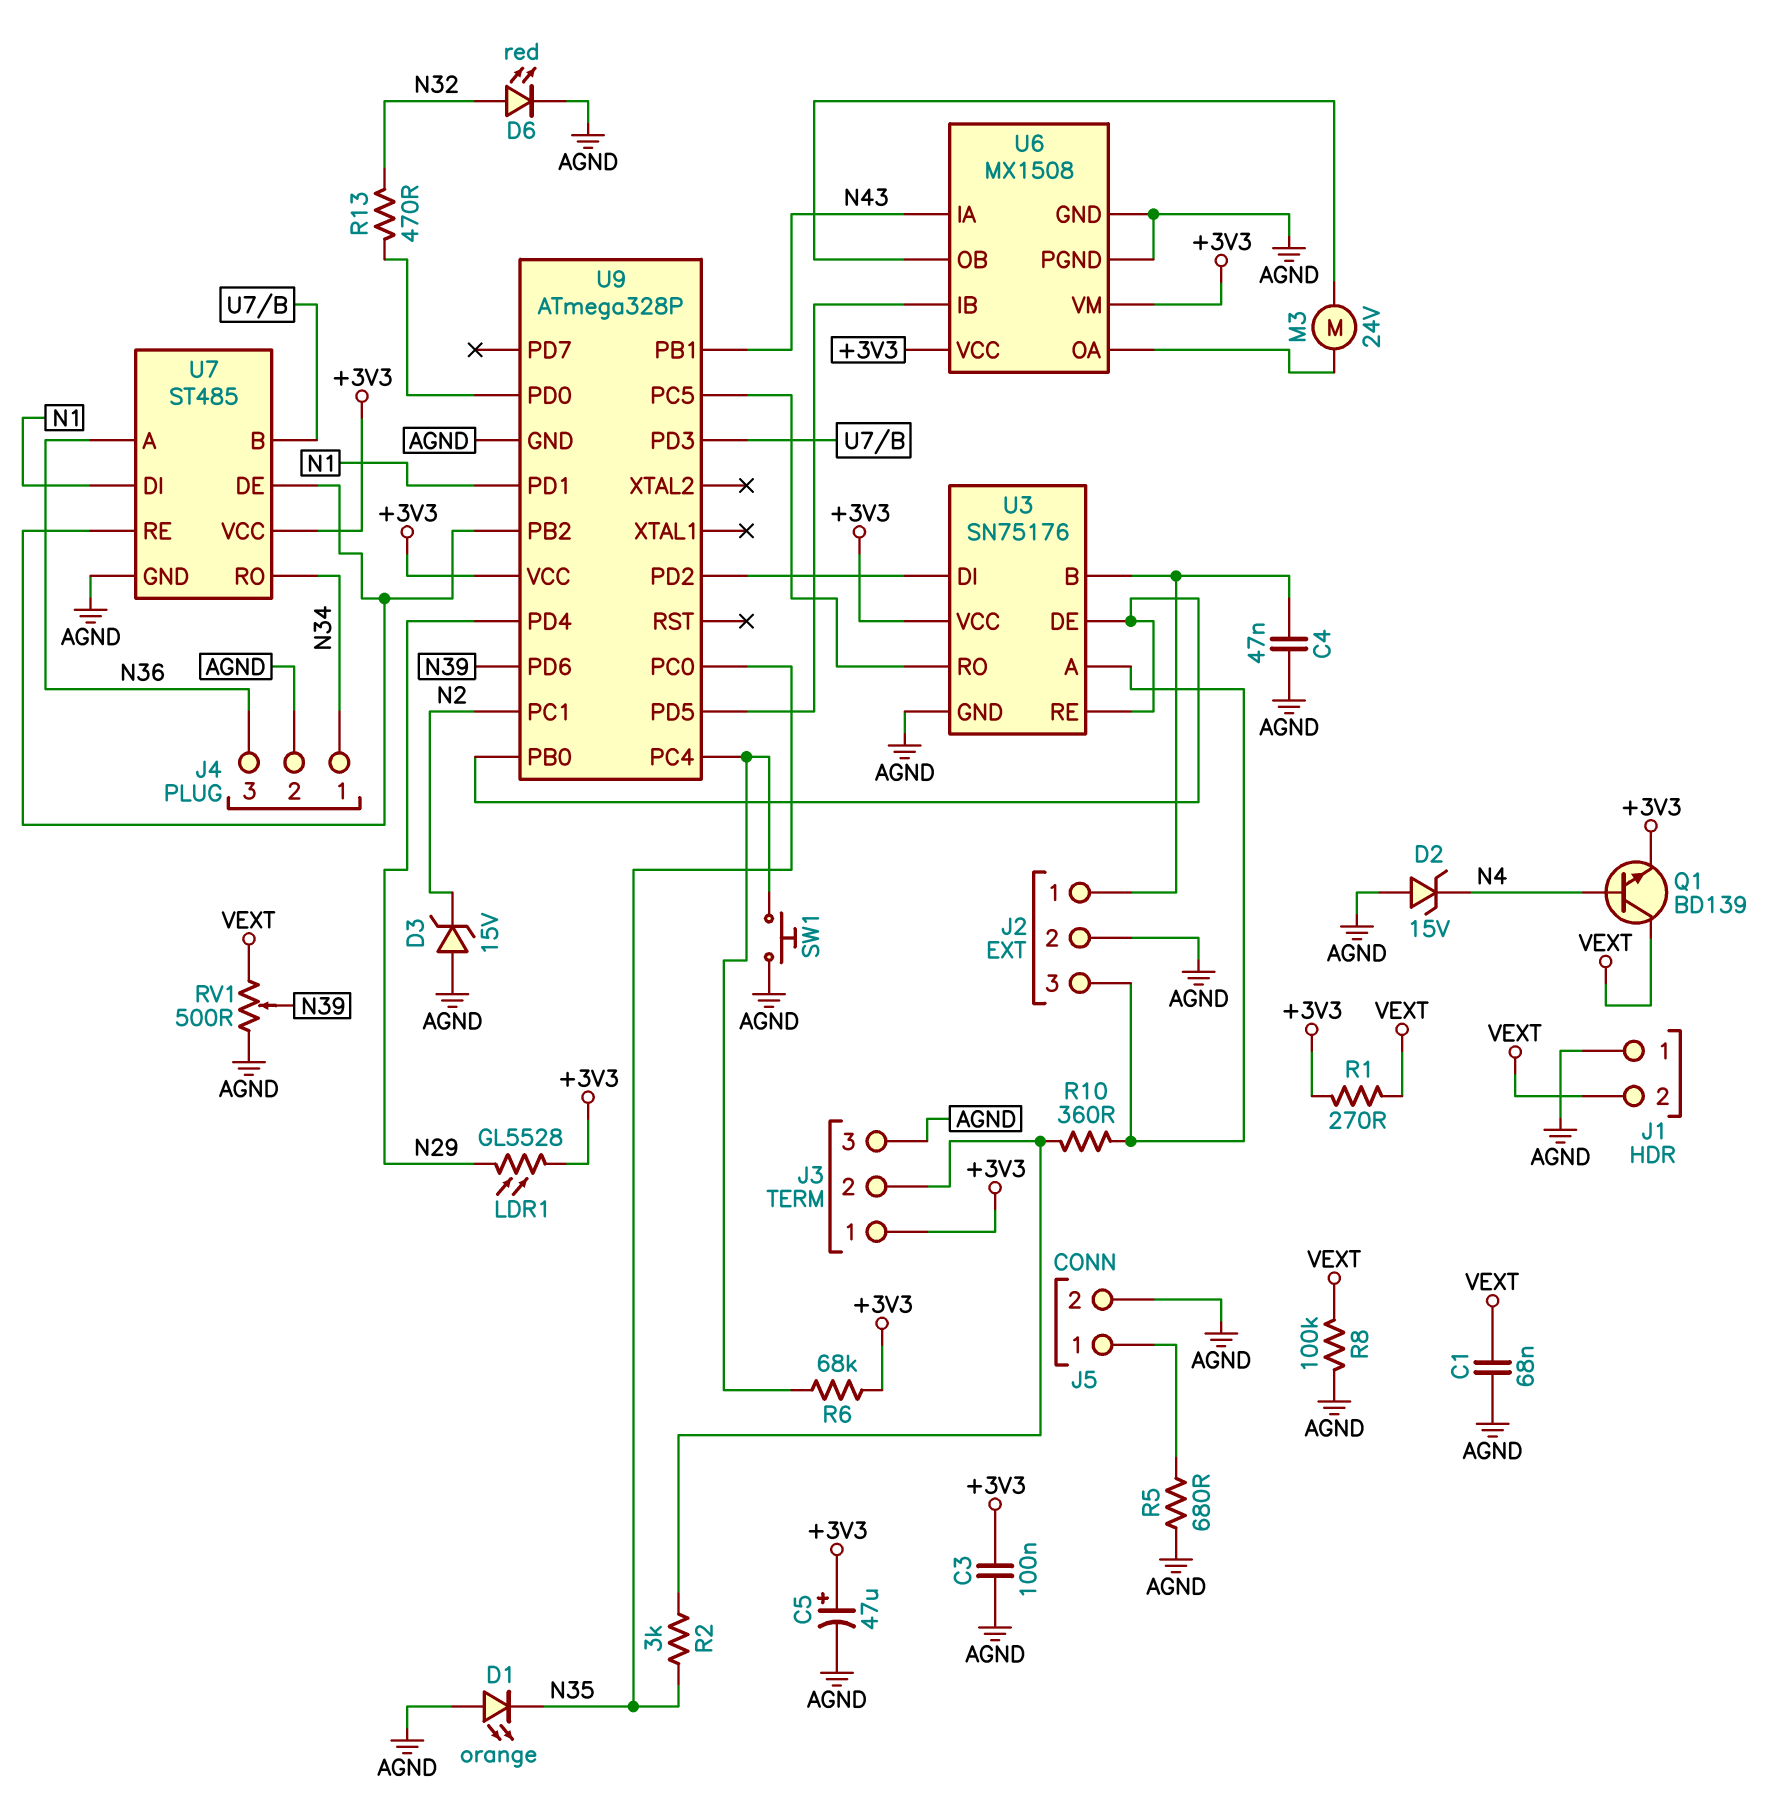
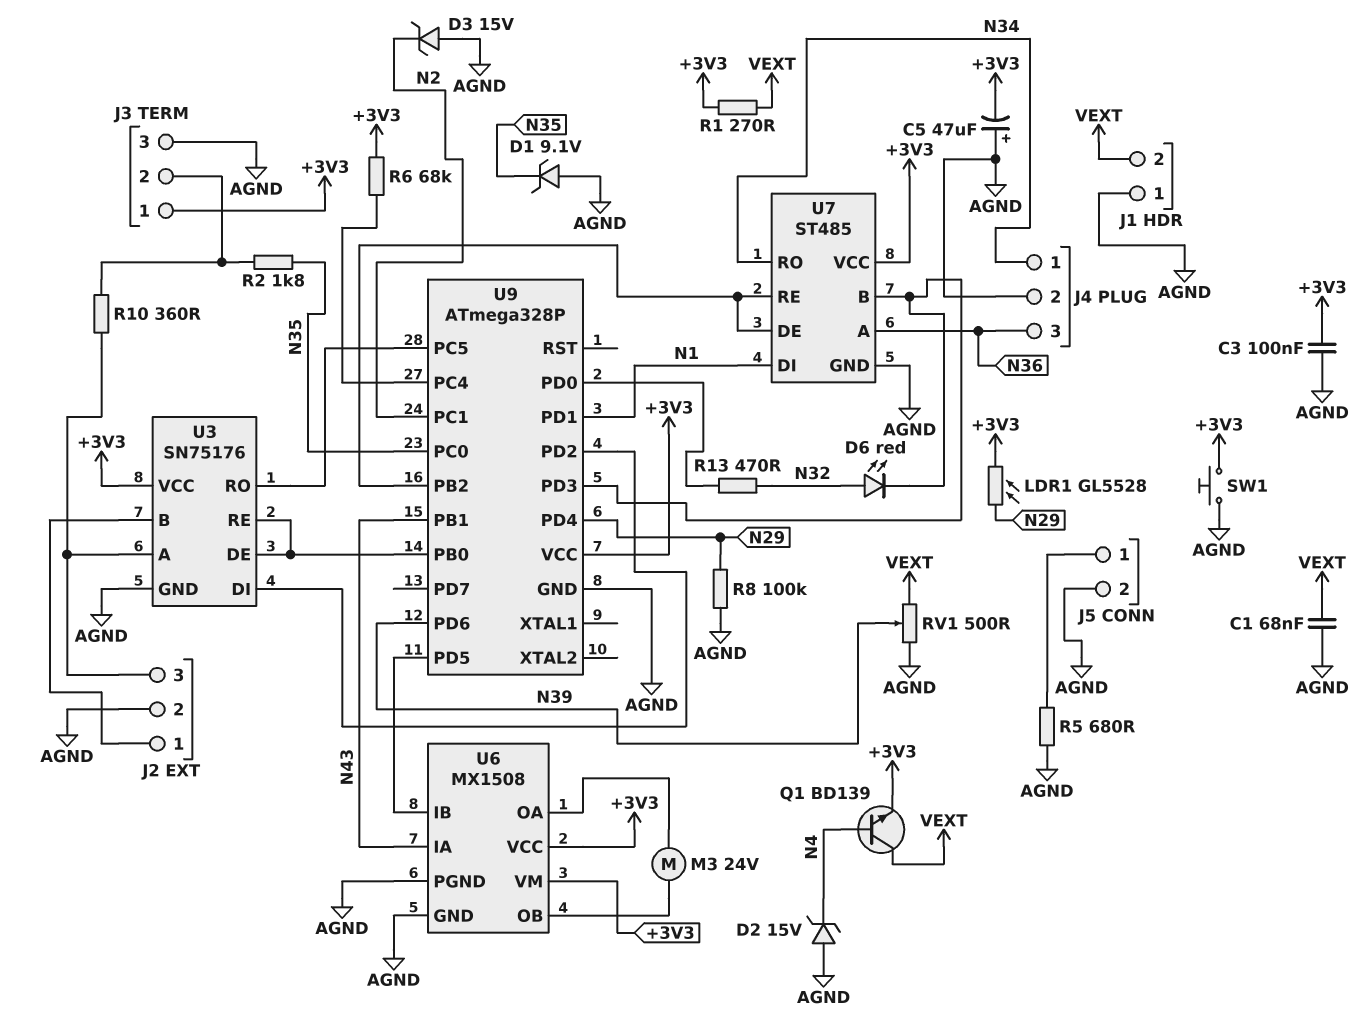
C4: 47nF (AGND, J2/1) -> none
C5: 47uF (plus +3V3, minus AGND) -> 47uF (plus AGND, minus +3V3)
D1: LED orange (A AGND, K N35) -> zener 9.1V (A AGND, K N35)
D6: LED red (A N32, K AGND) -> LED red (A N32, K U7/B)
R2: 3k (J3/2, N35) -> 1.8k (J3/2, N35)
R8: 100k (AGND, VEXT) -> 100k (AGND, N29)
SW1: button (AGND, U9/PC4) -> button (+3V3, AGND)

